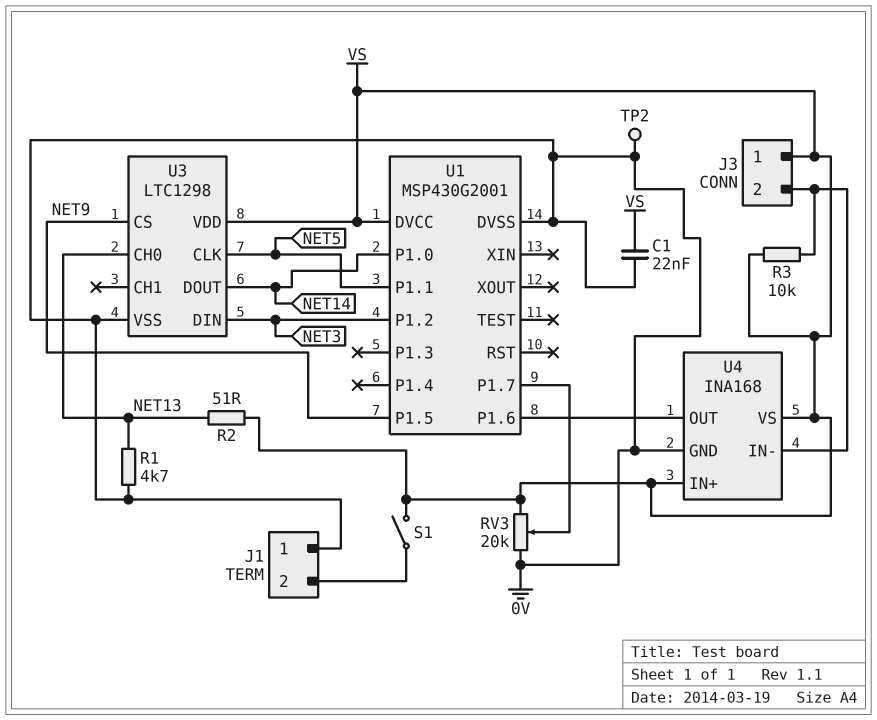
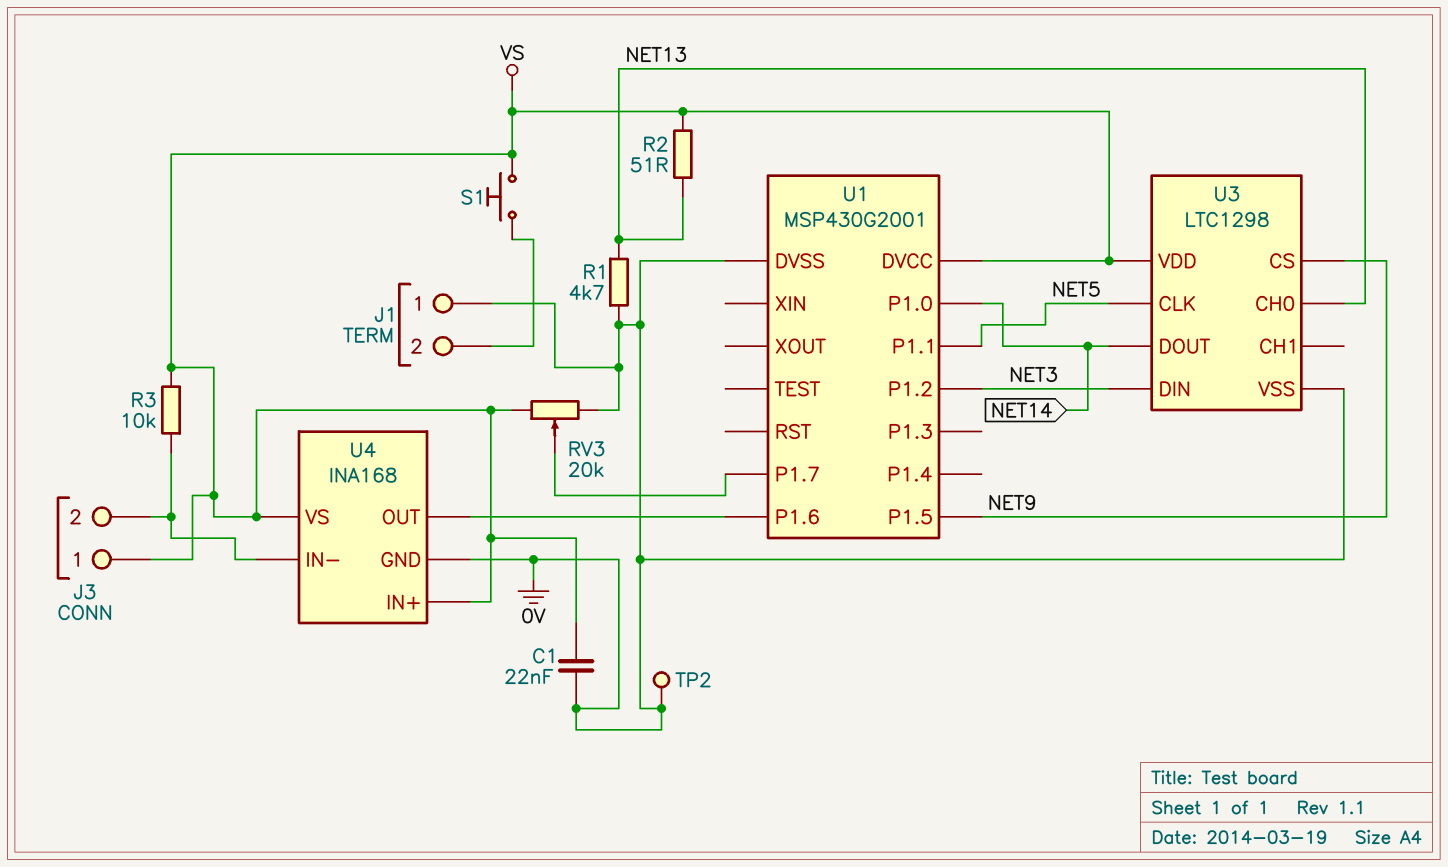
S1: switch (J1/2, VS) -> button (J1/2, VS)

